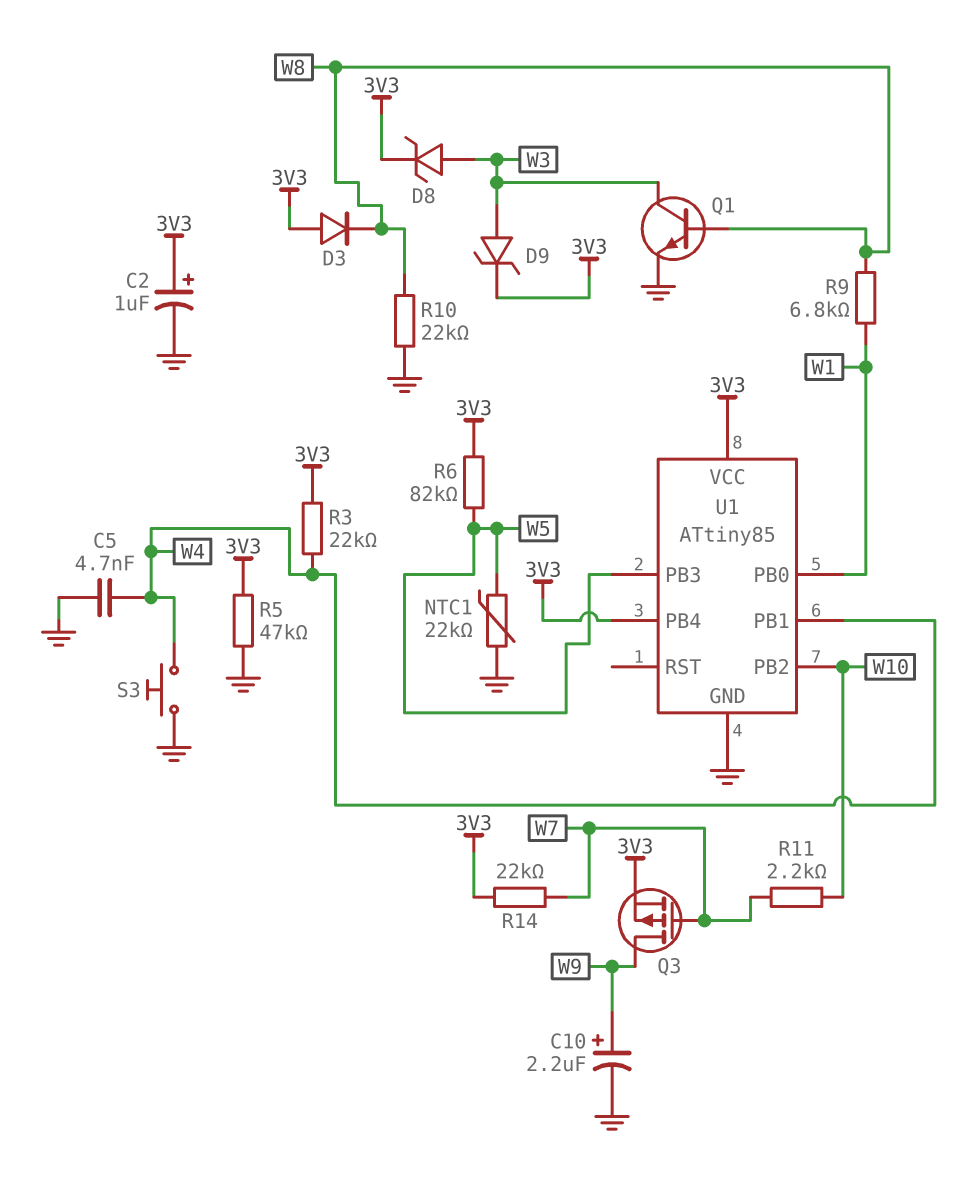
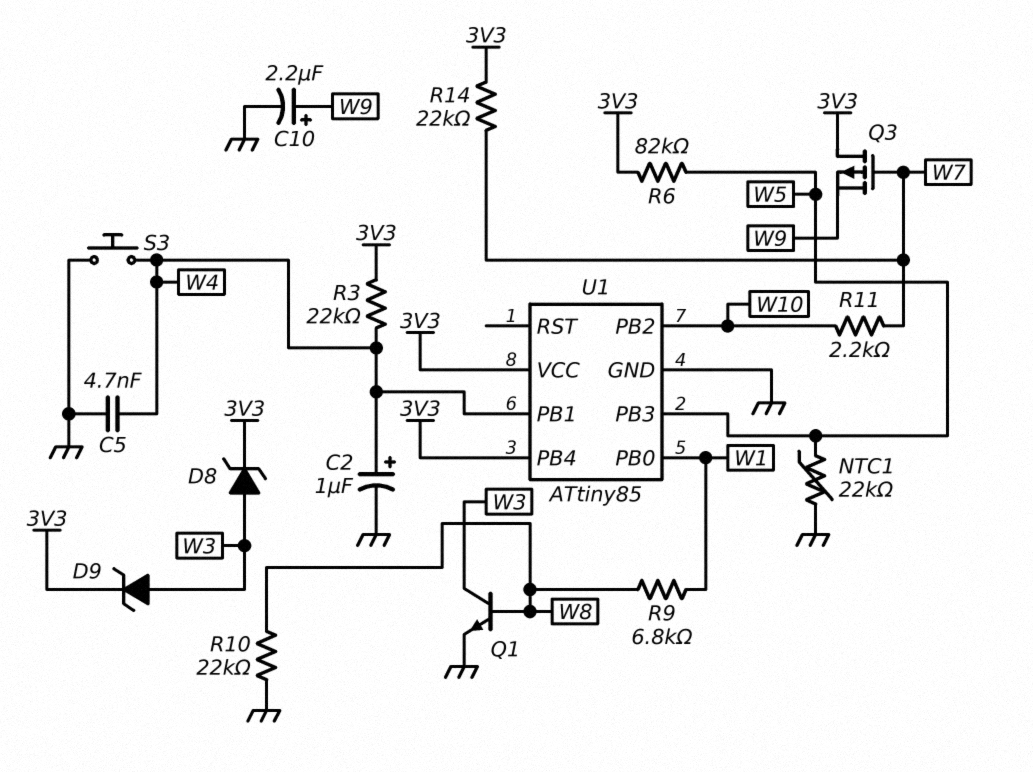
C2: 1uF (plus 3V3, minus GND) -> 1uF (plus W4, minus GND)
D3: diode (A 3V3, K W8) -> none
Q3: PMOS (G W7, D W9, S 3V3) -> PMOS (G W7, D 3V3, S W9)
R5: 47k (3V3, GND) -> none

